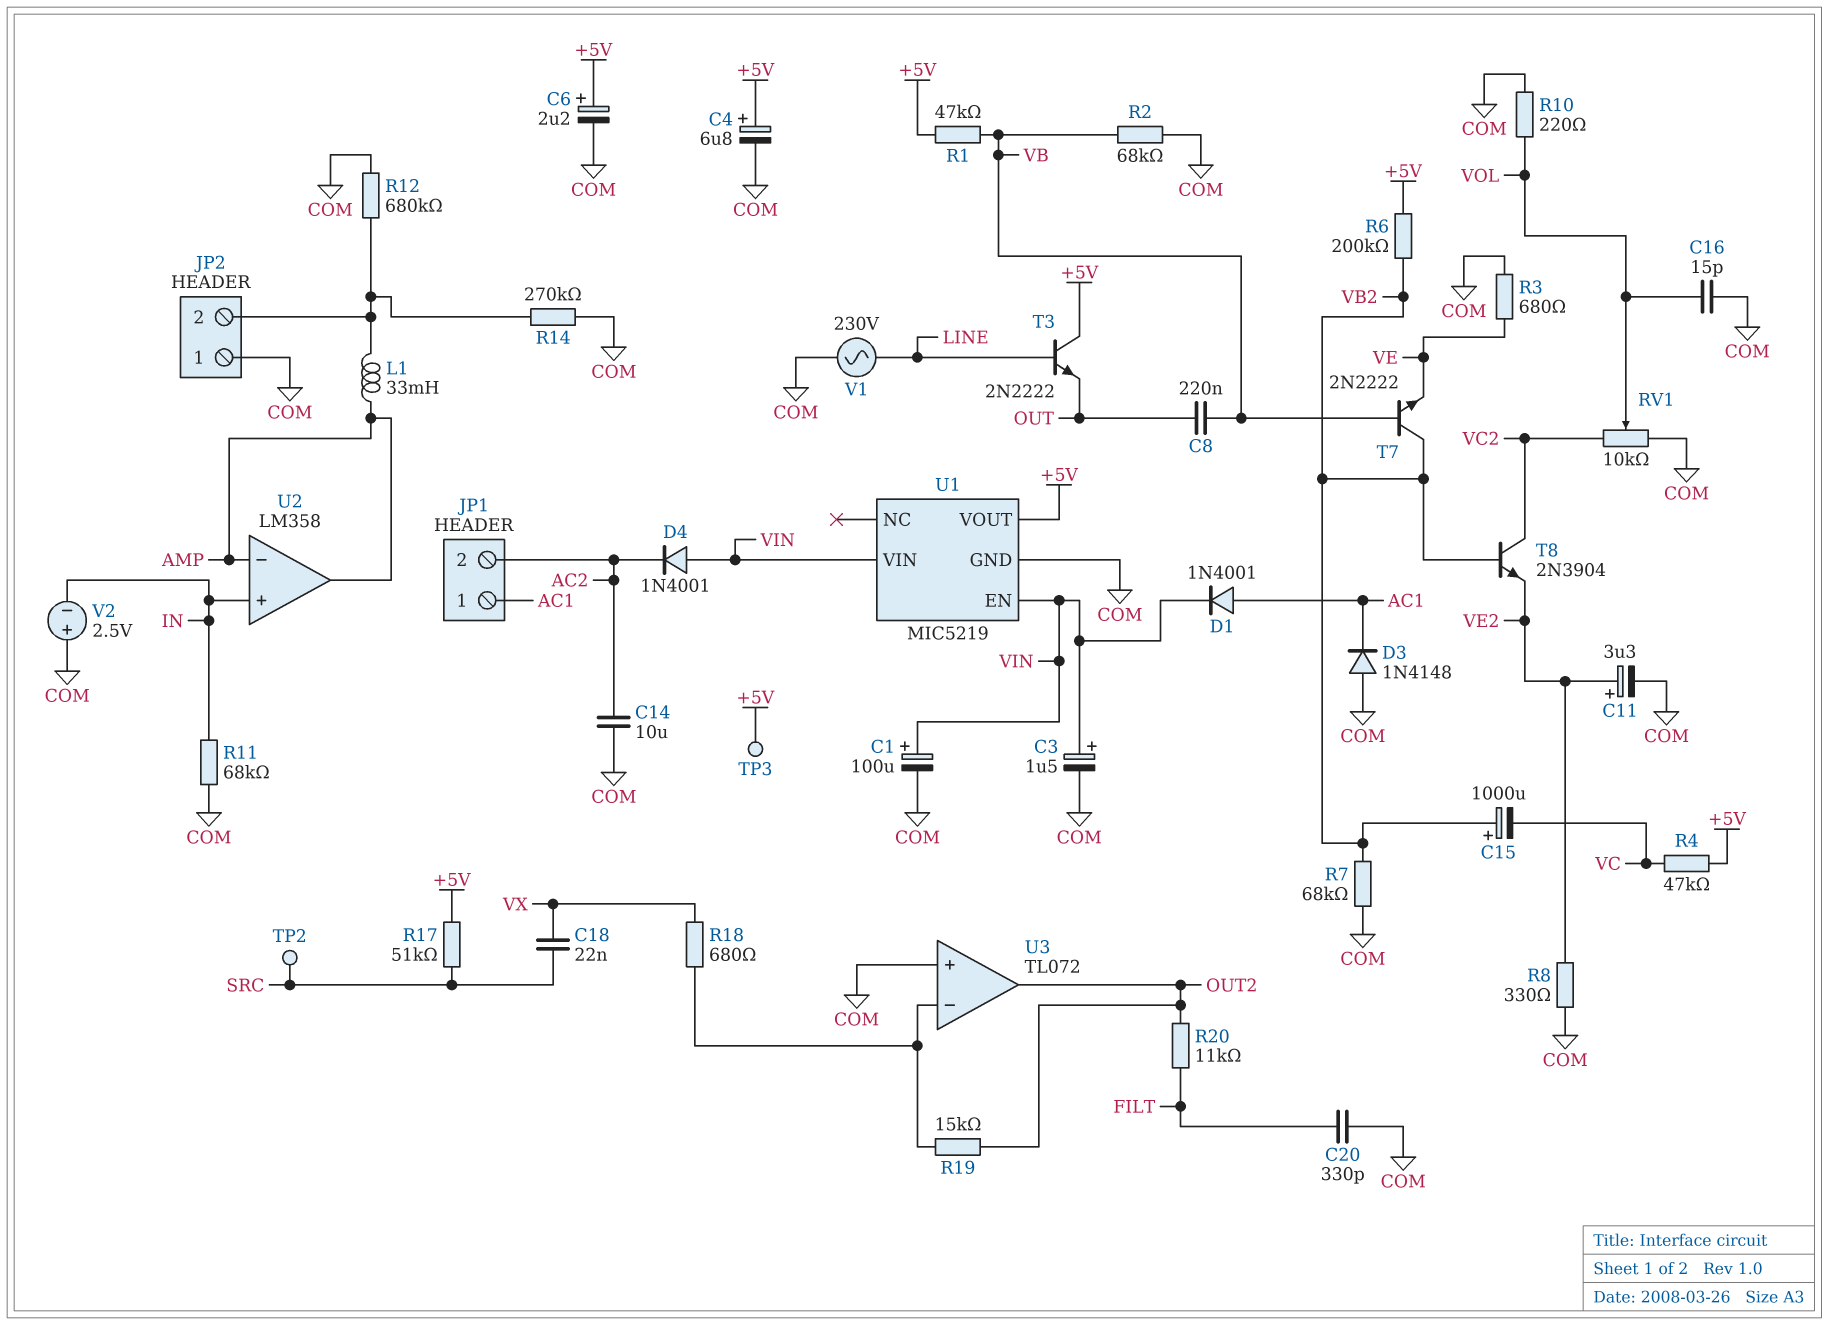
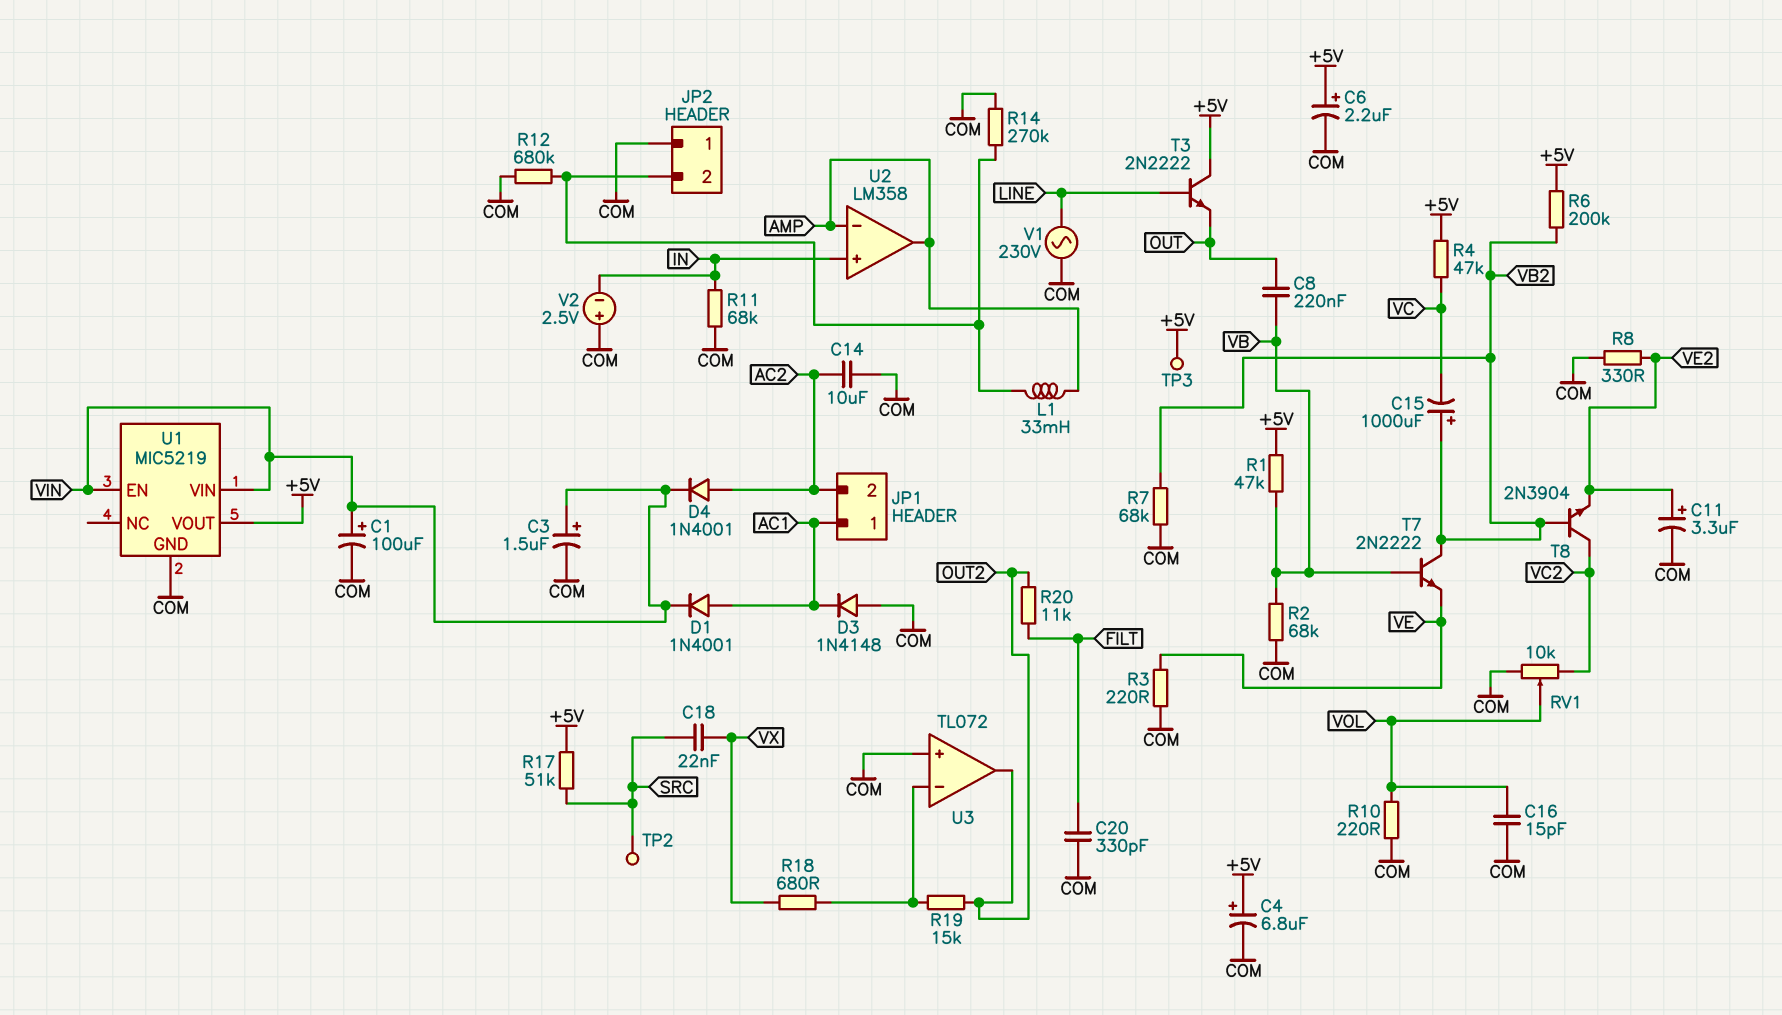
D4: diode 1N4001 (A VIN, K AC2) -> diode 1N4001 (A AC2, K VIN)
R3: 680 (COM, VE) -> 220 (COM, VE)

